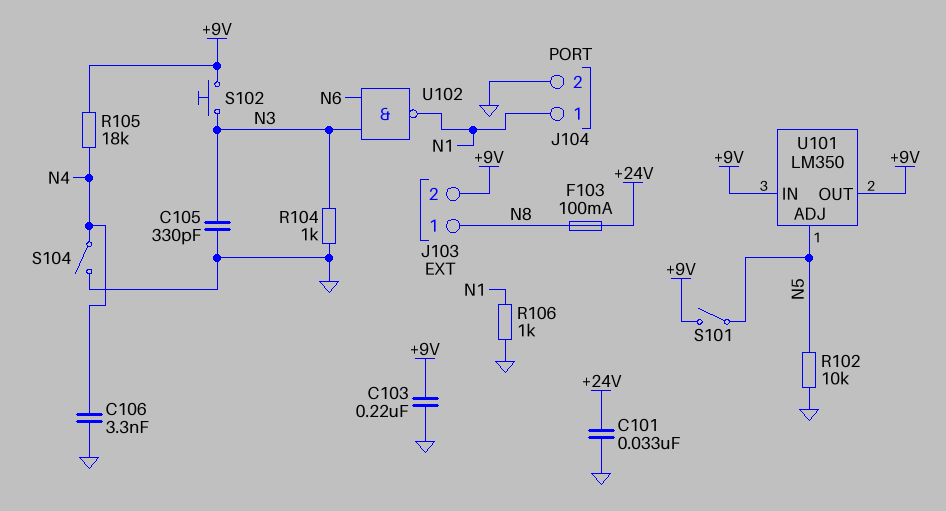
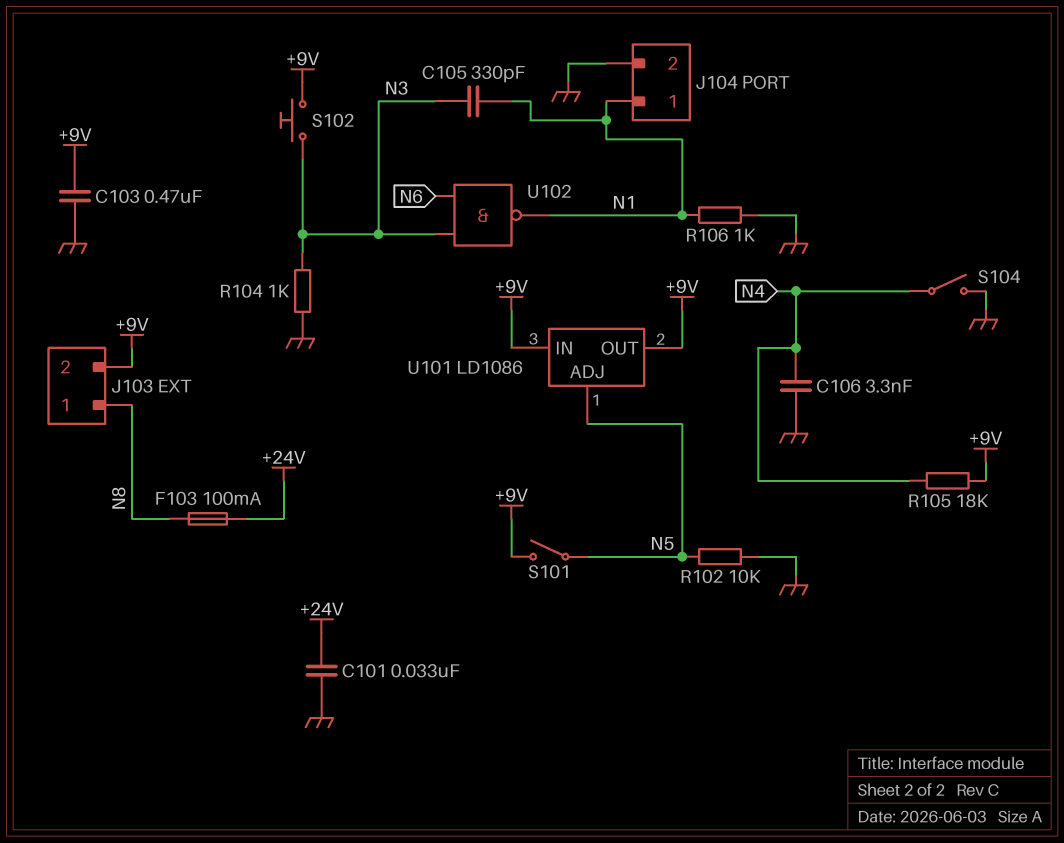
C103: 220nF (+9V, GND) -> 470nF (+9V, GND)
C105: 330pF (GND, N3) -> 330pF (N1, N3)
U101: LM350 -> LD1086

